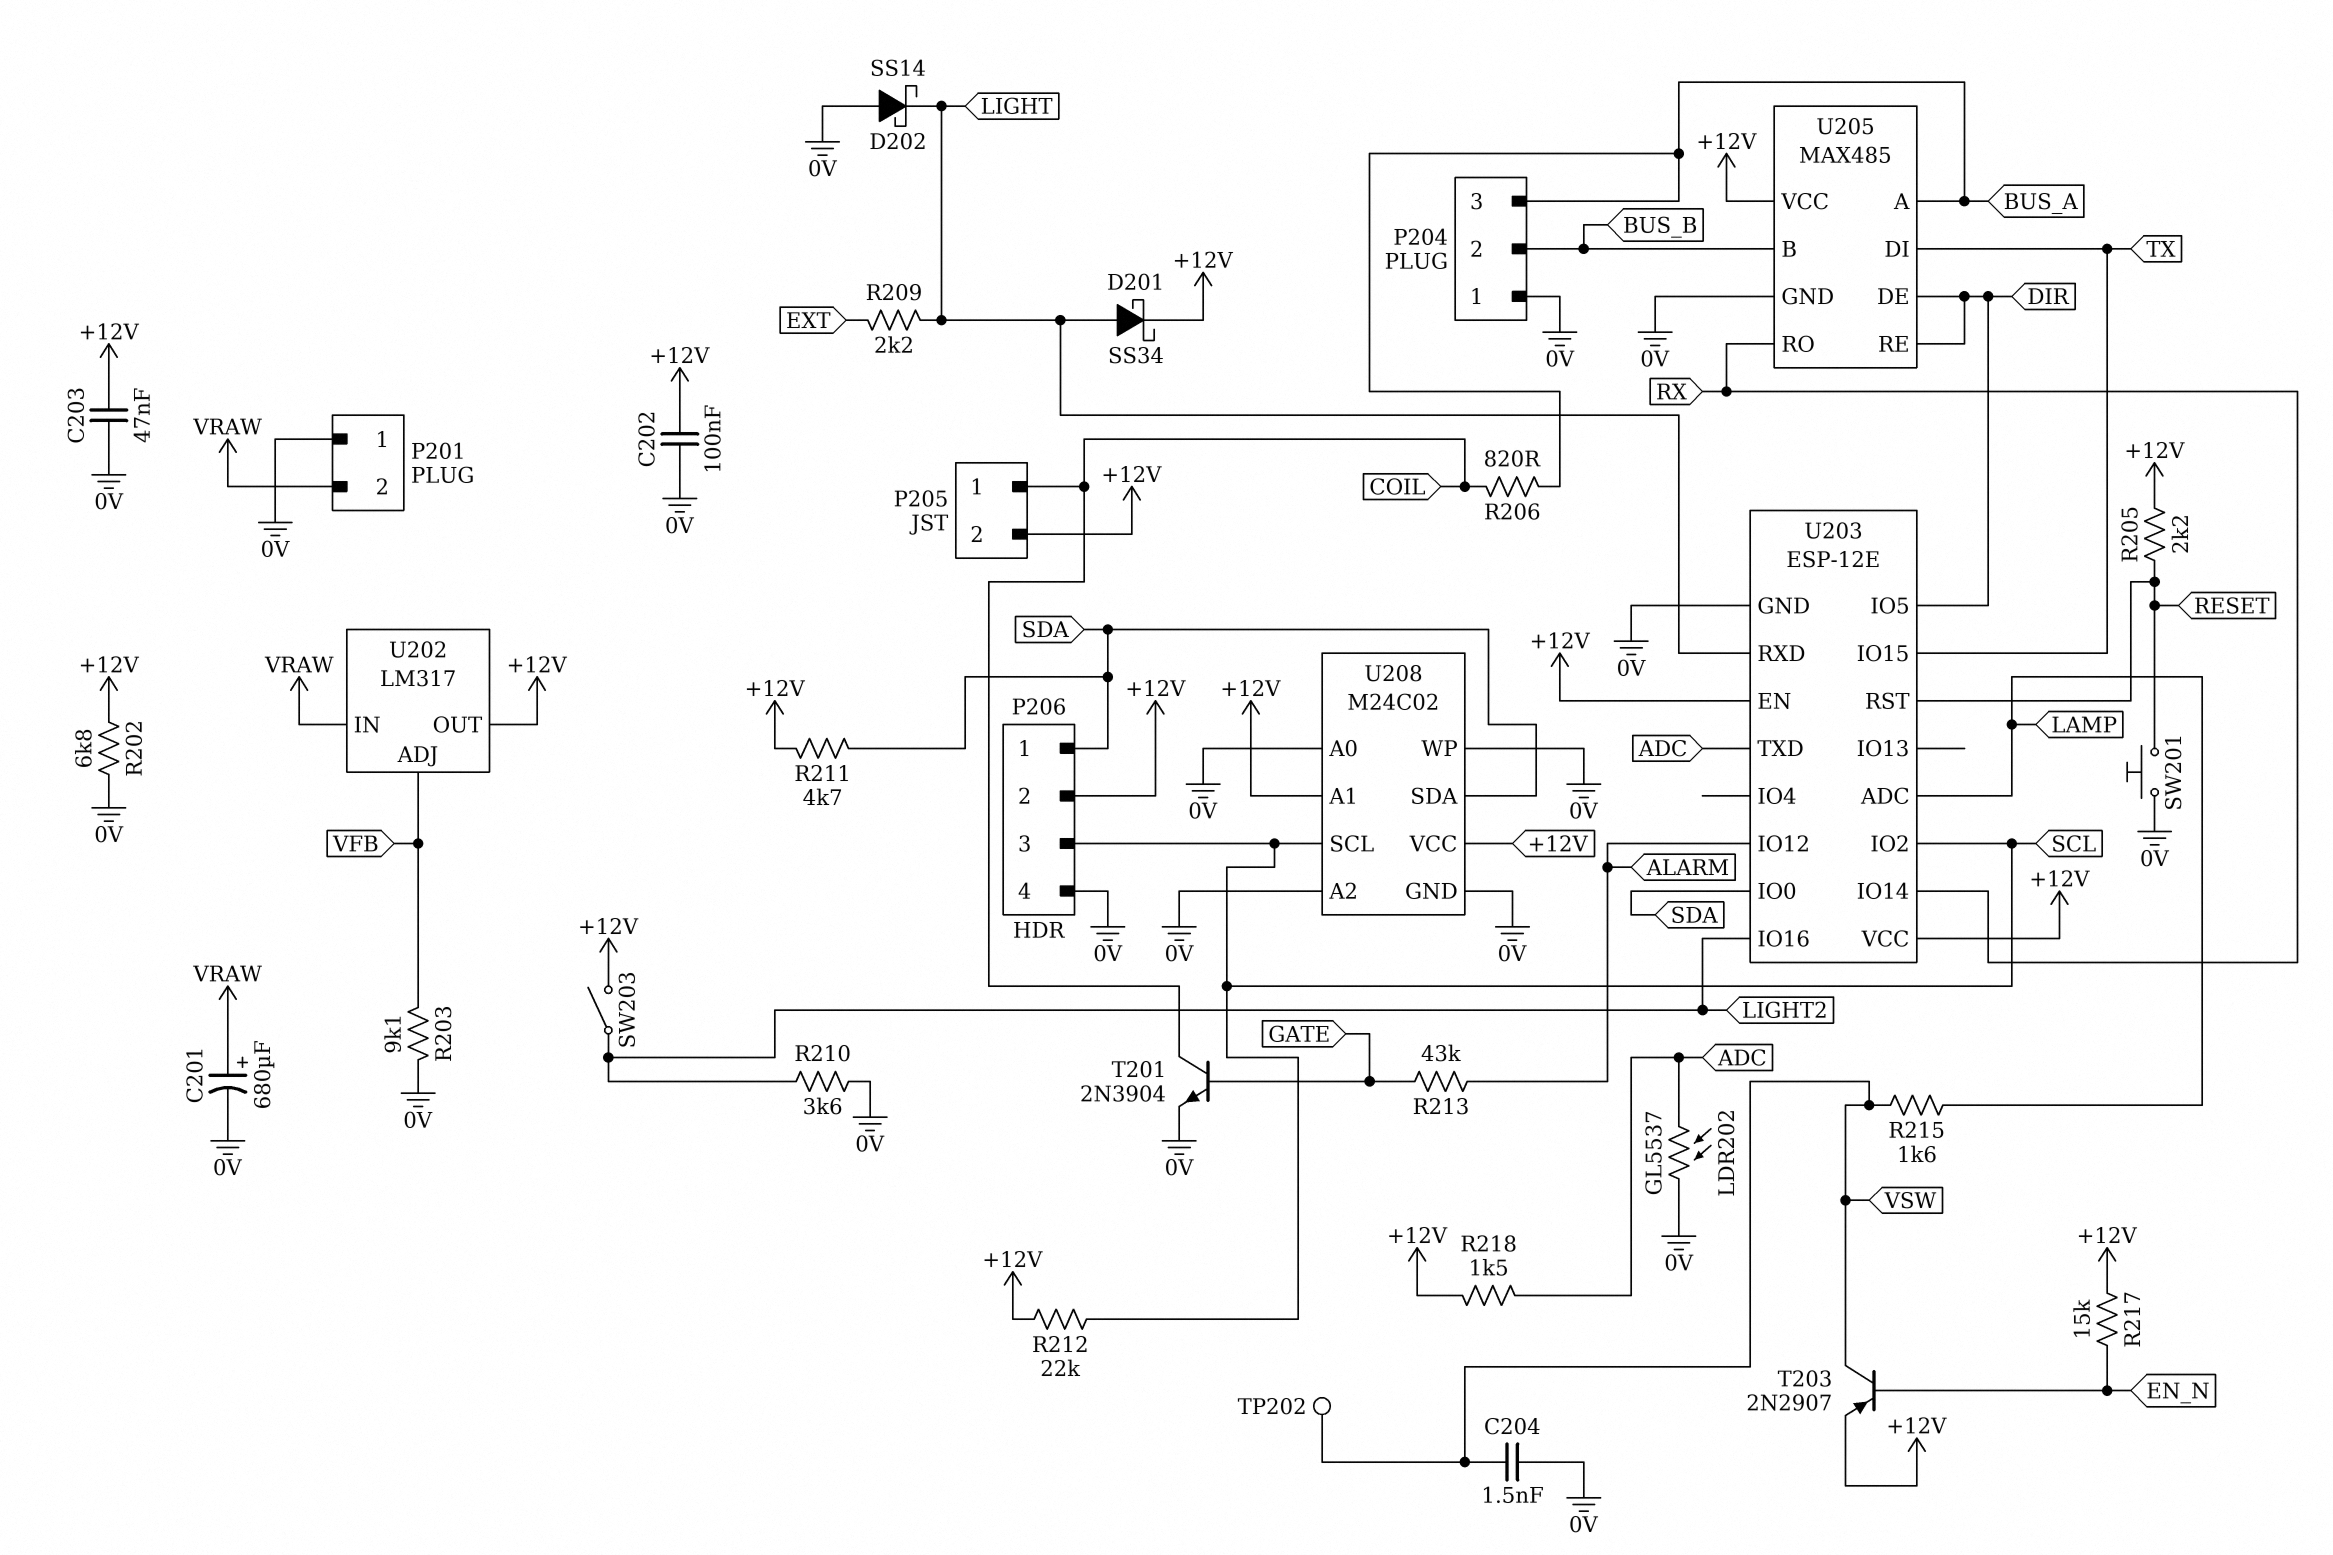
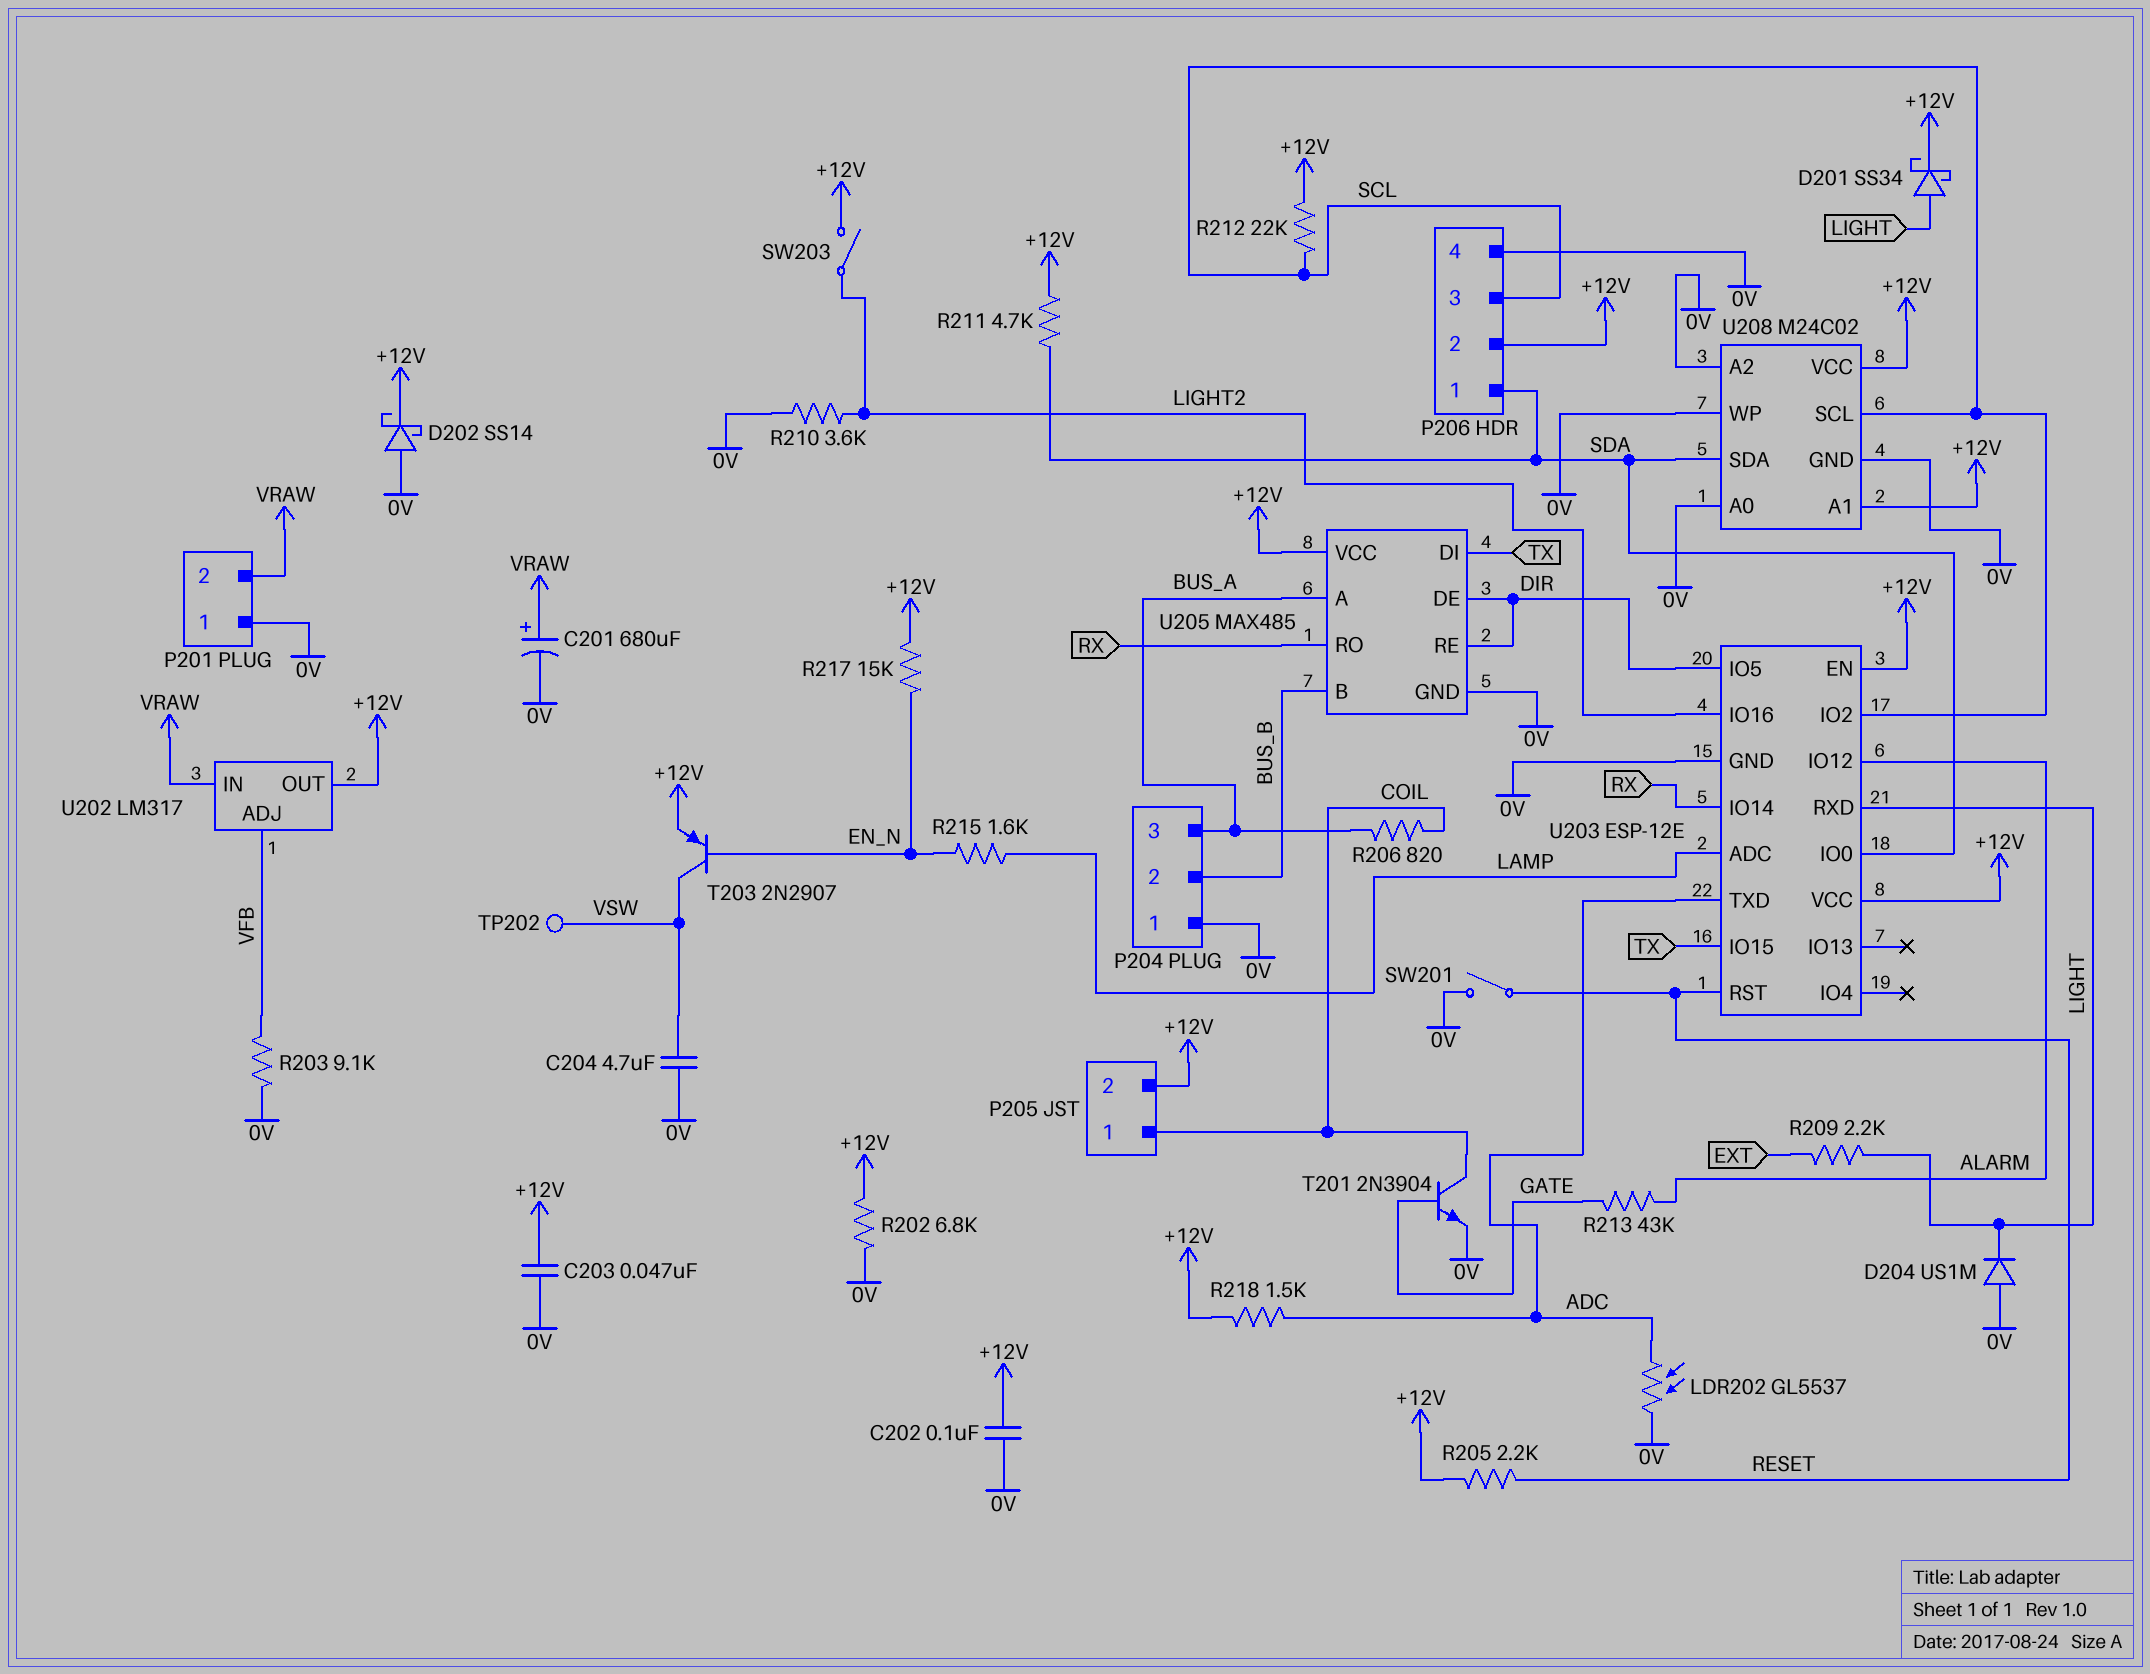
C204: 1.5nF (0V, VSW) -> 4.7uF (0V, VSW)
D202: schottky SS14 (A 0V, K LIGHT) -> schottky SS14 (A 0V, K +12V)
D204: none -> diode US1M (A 0V, K LIGHT)
R215: 1.6k (LAMP, VSW) -> 1.6k (EN_N, LAMP)
SW201: button (0V, RESET) -> switch (0V, RESET)

